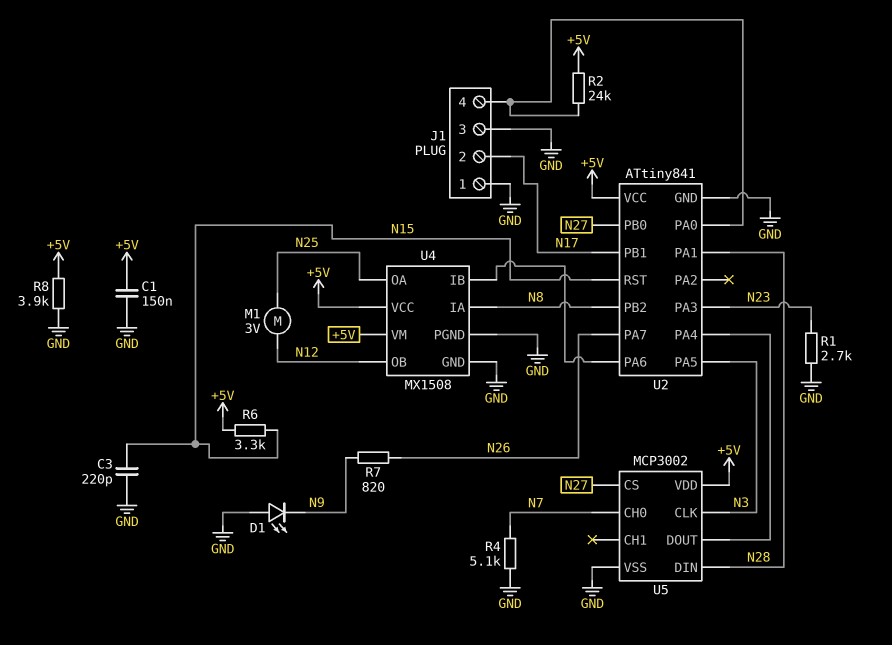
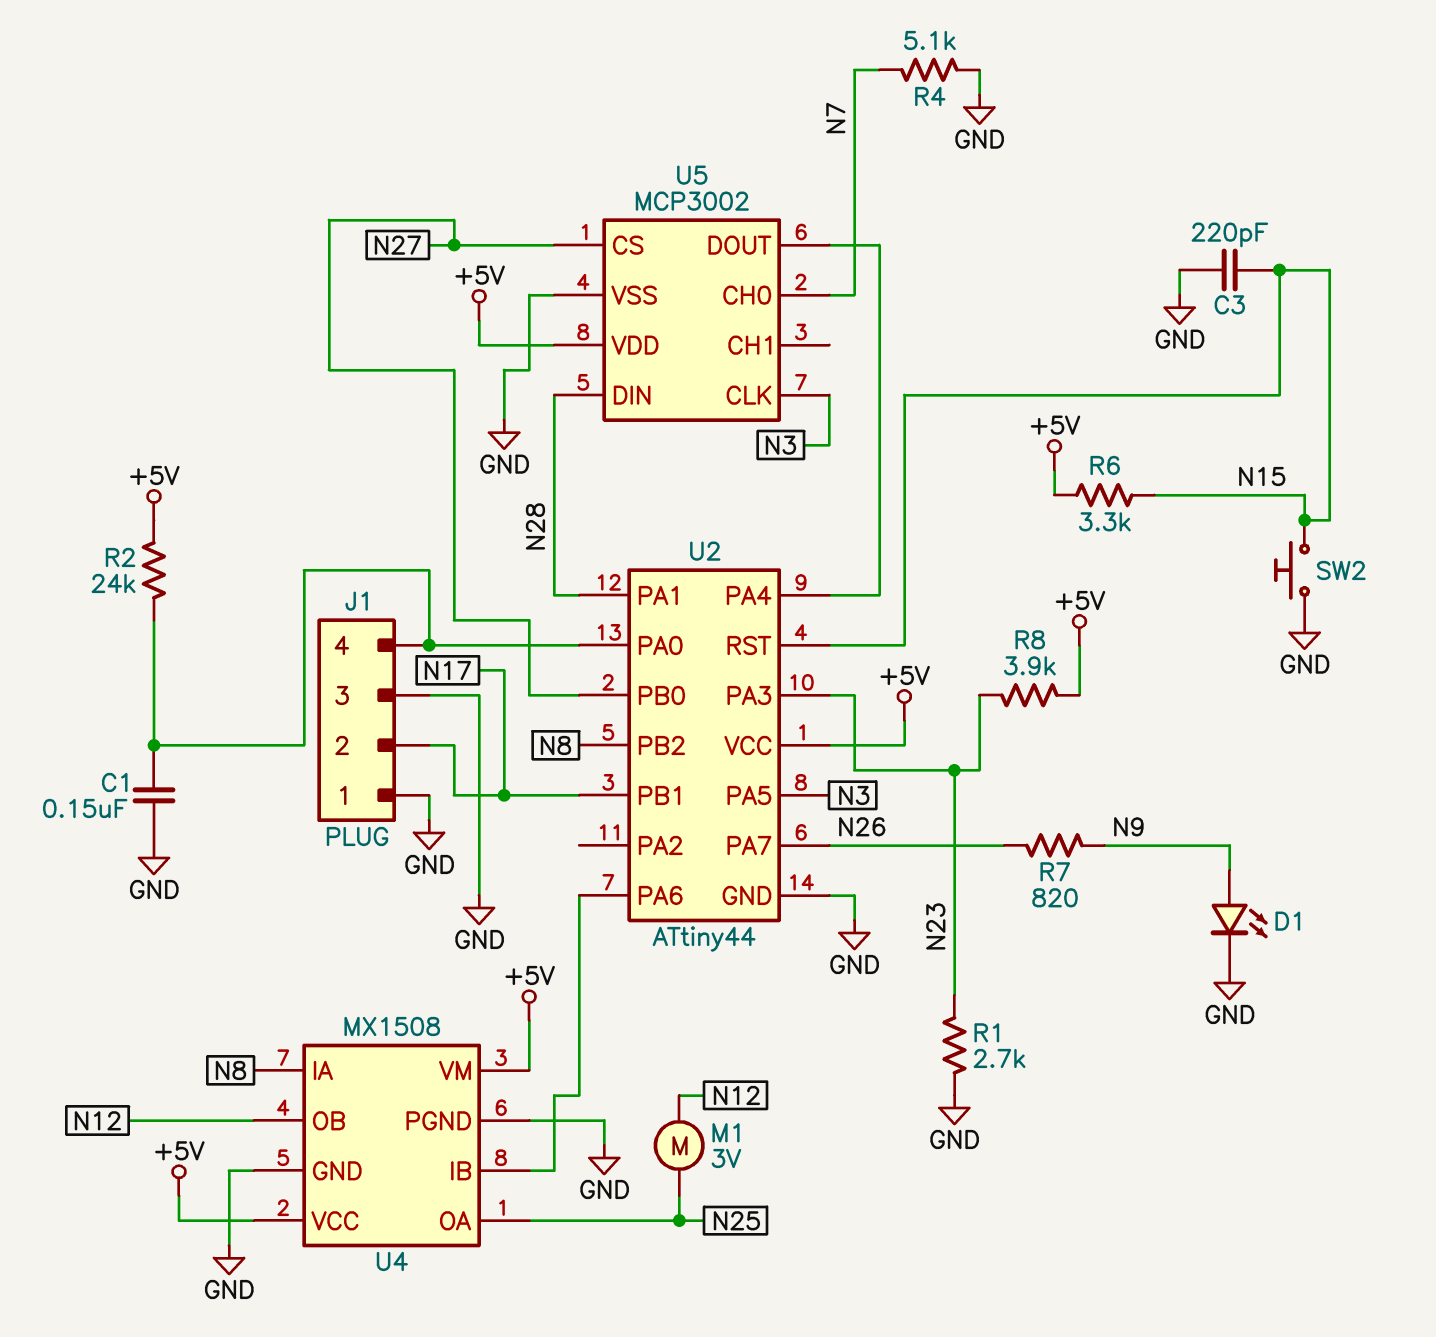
C1: 150nF (+5V, GND) -> 150nF (GND, J1/4)
D1: LED (A GND, K N9) -> LED (A N9, K GND)
R8: 3.9k (+5V, GND) -> 3.9k (+5V, N23)
SW2: none -> button (GND, N15)
U2: ATtiny841 -> ATtiny44

